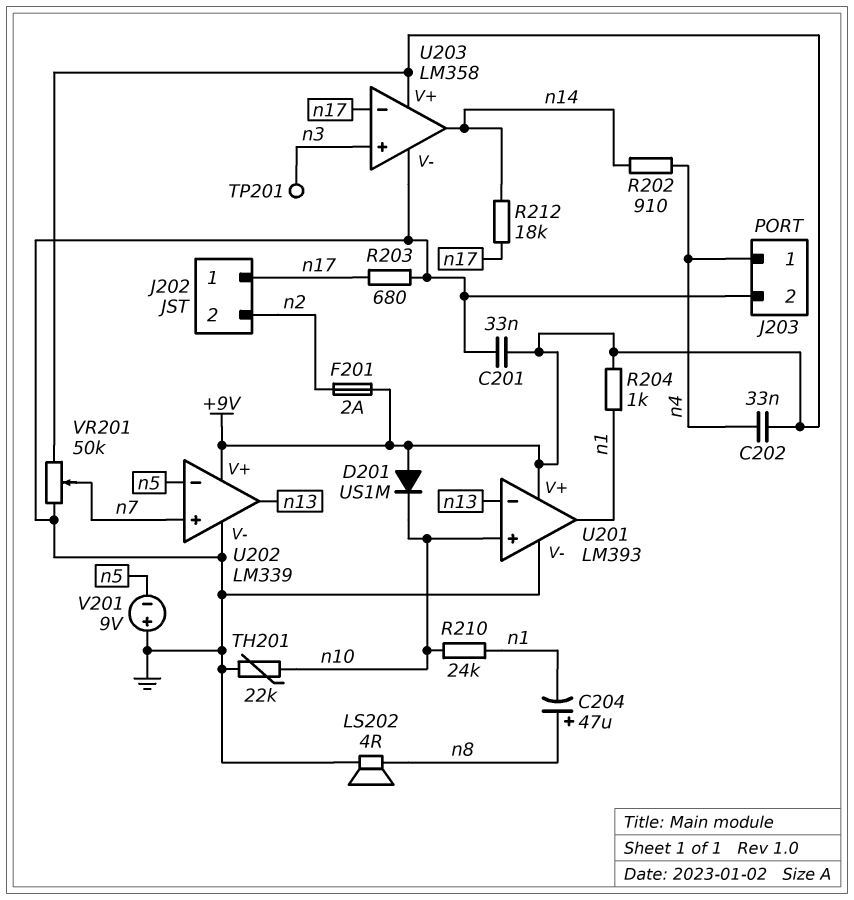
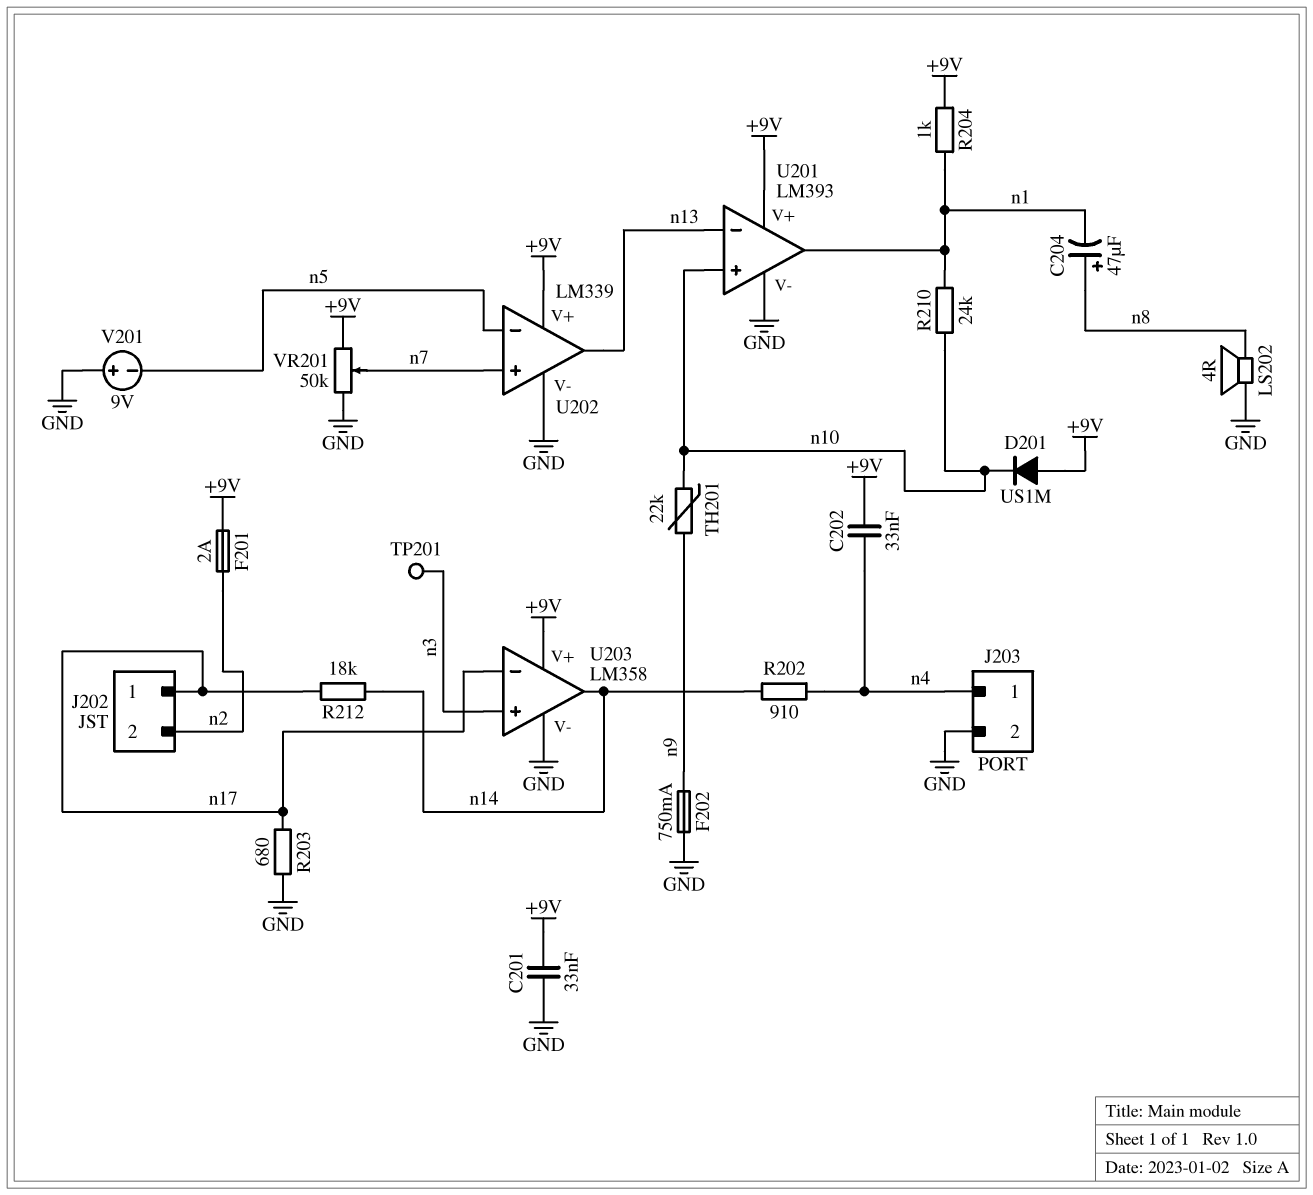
F202: none -> 750mA (GND, n9)
TH201: 22k (GND, n10) -> 22k (n9, n10)

